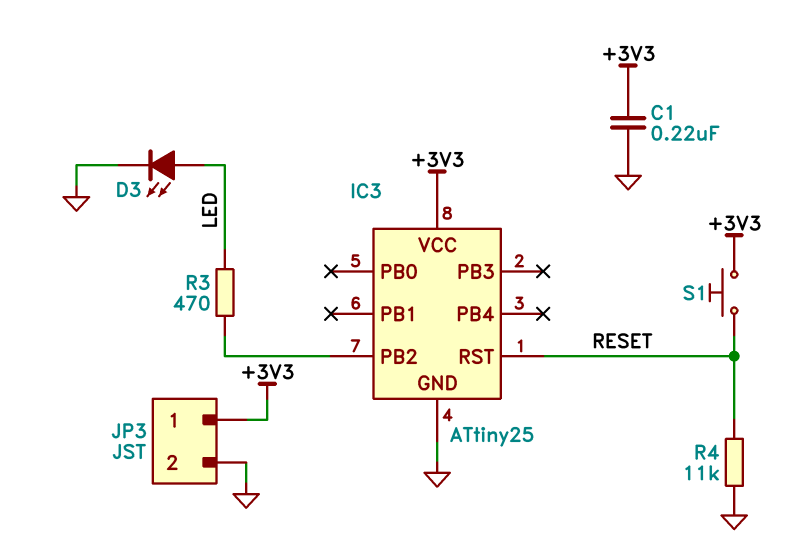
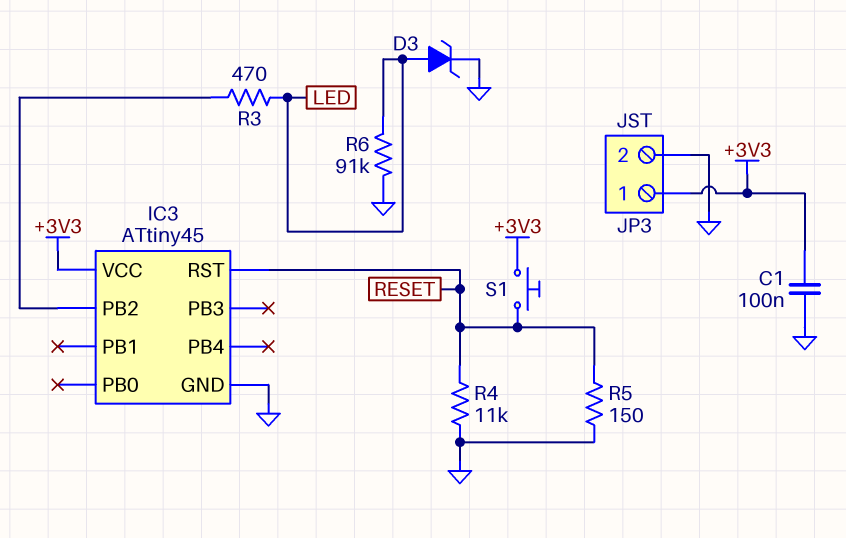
C1: 220nF (+3V3, GND) -> 100nF (+3V3, GND)
D3: LED (A LED, K GND) -> zener (A LED, K GND)
IC3: ATtiny25 -> ATtiny45
R5: none -> 150 (GND, RESET)
R6: none -> 91k (GND, LED)

